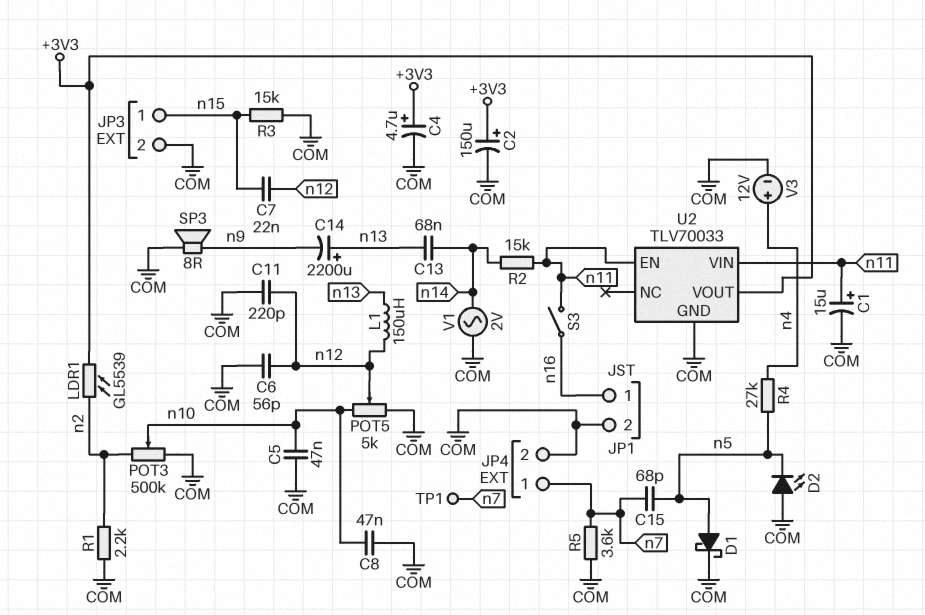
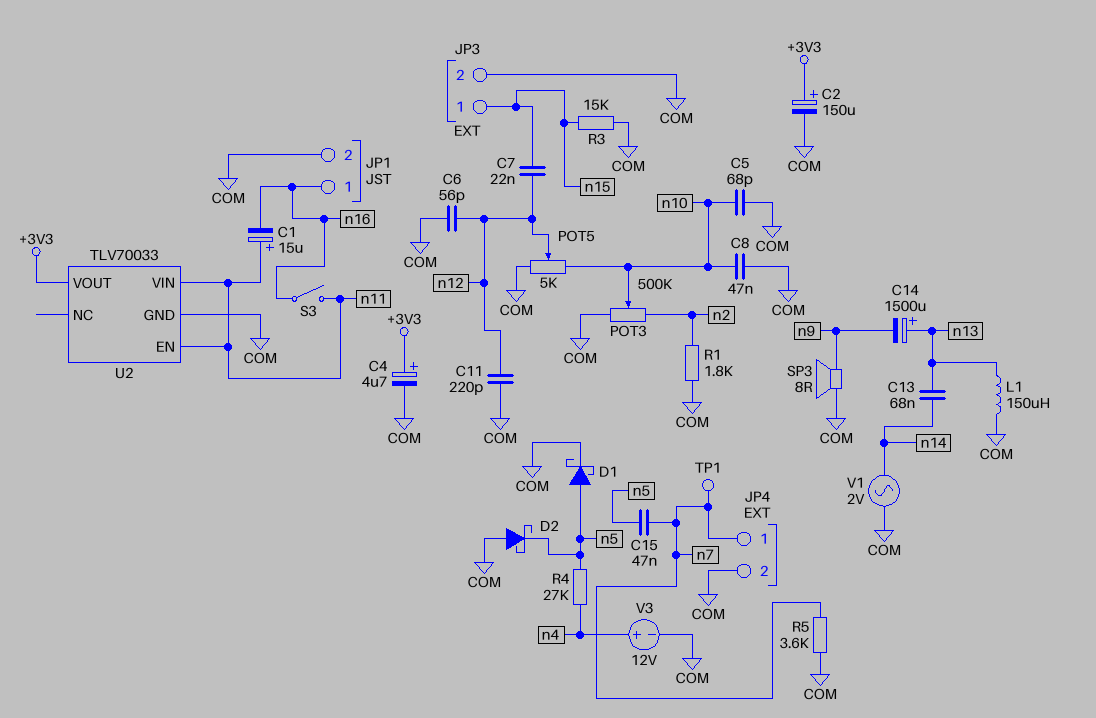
C1: 15uF (plus n11, minus COM) -> 15uF (plus n11, minus n16)
C5: 47nF (COM, n10) -> 68pF (COM, n10)
C14: 2200uF (plus n13, minus n9) -> 1500uF (plus n13, minus n9)
C15: 68pF (n5, n7) -> 47nF (n5, n7)
D2: LED (A COM, K n5) -> schottky (A COM, K n5)
L1: 150uH (n12, n13) -> 150uH (COM, n13)
LDR1: GL5539 (+3V3, n2) -> none
R1: 2.2k (COM, n2) -> 1.8k (COM, n2)
R2: 15k (n11, n14) -> none

